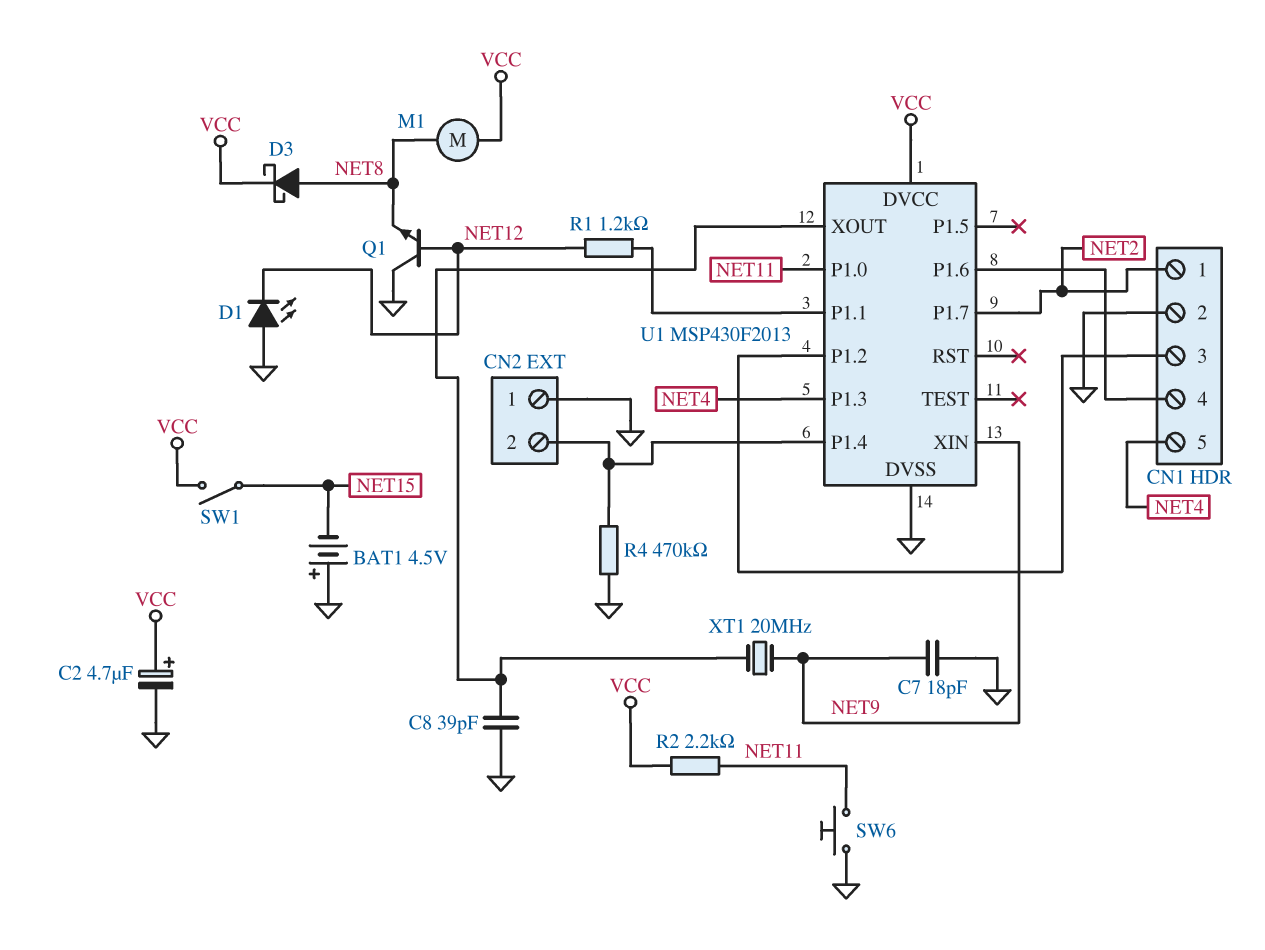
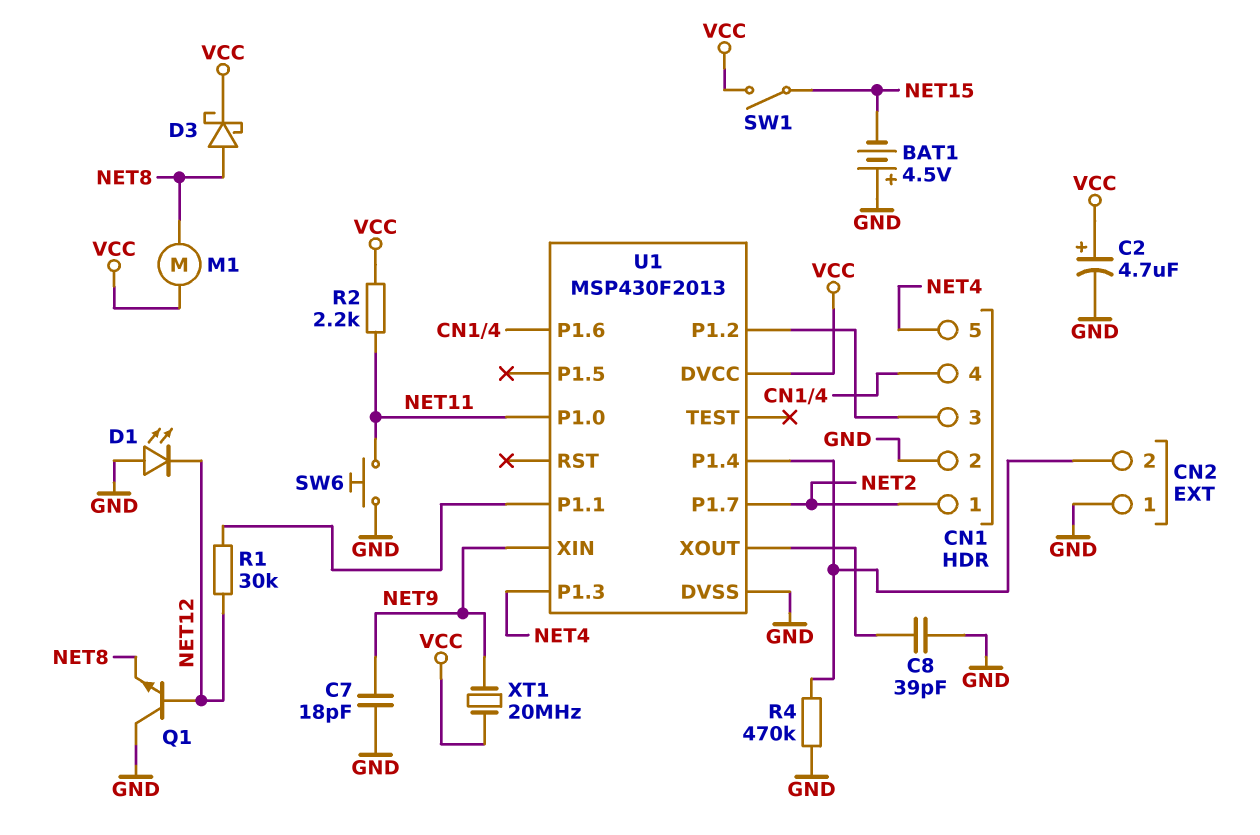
R1: 1.2k (NET12, U1/P1.1) -> 30k (NET12, U1/P1.1)
XT1: 20MHz (NET9, U1/XOUT) -> 20MHz (NET9, VCC)

